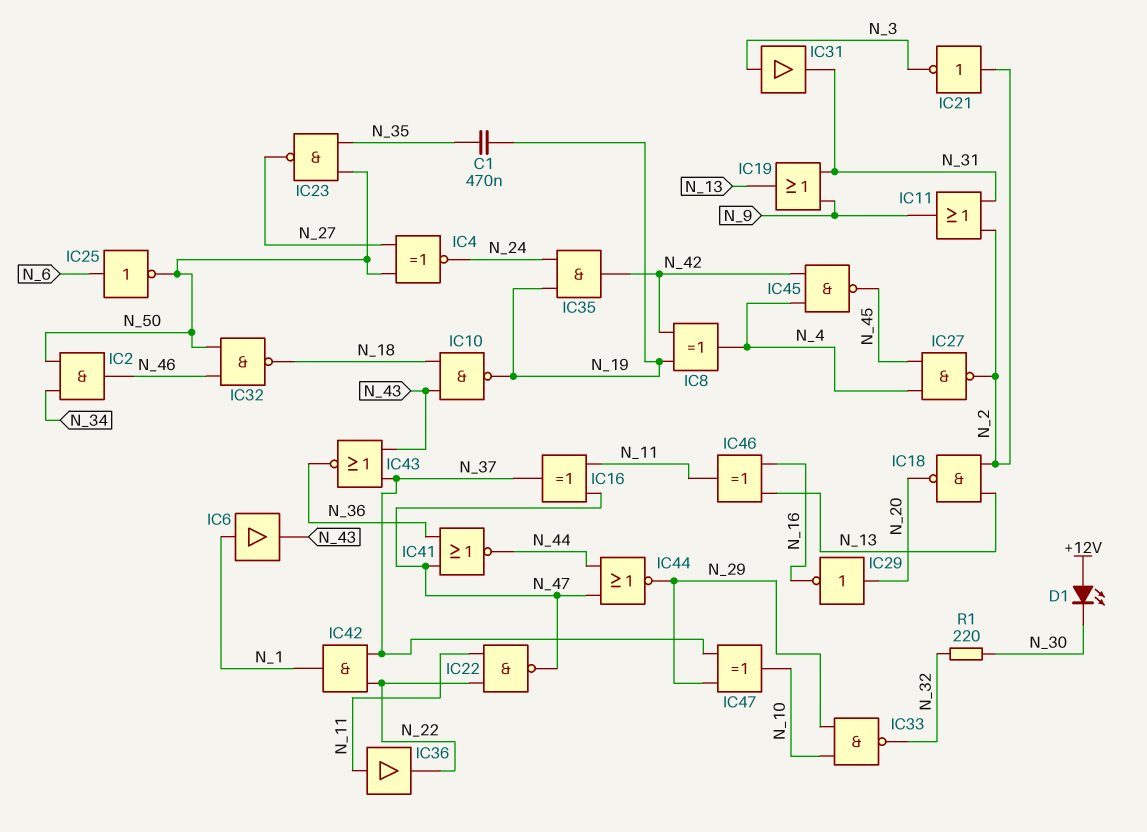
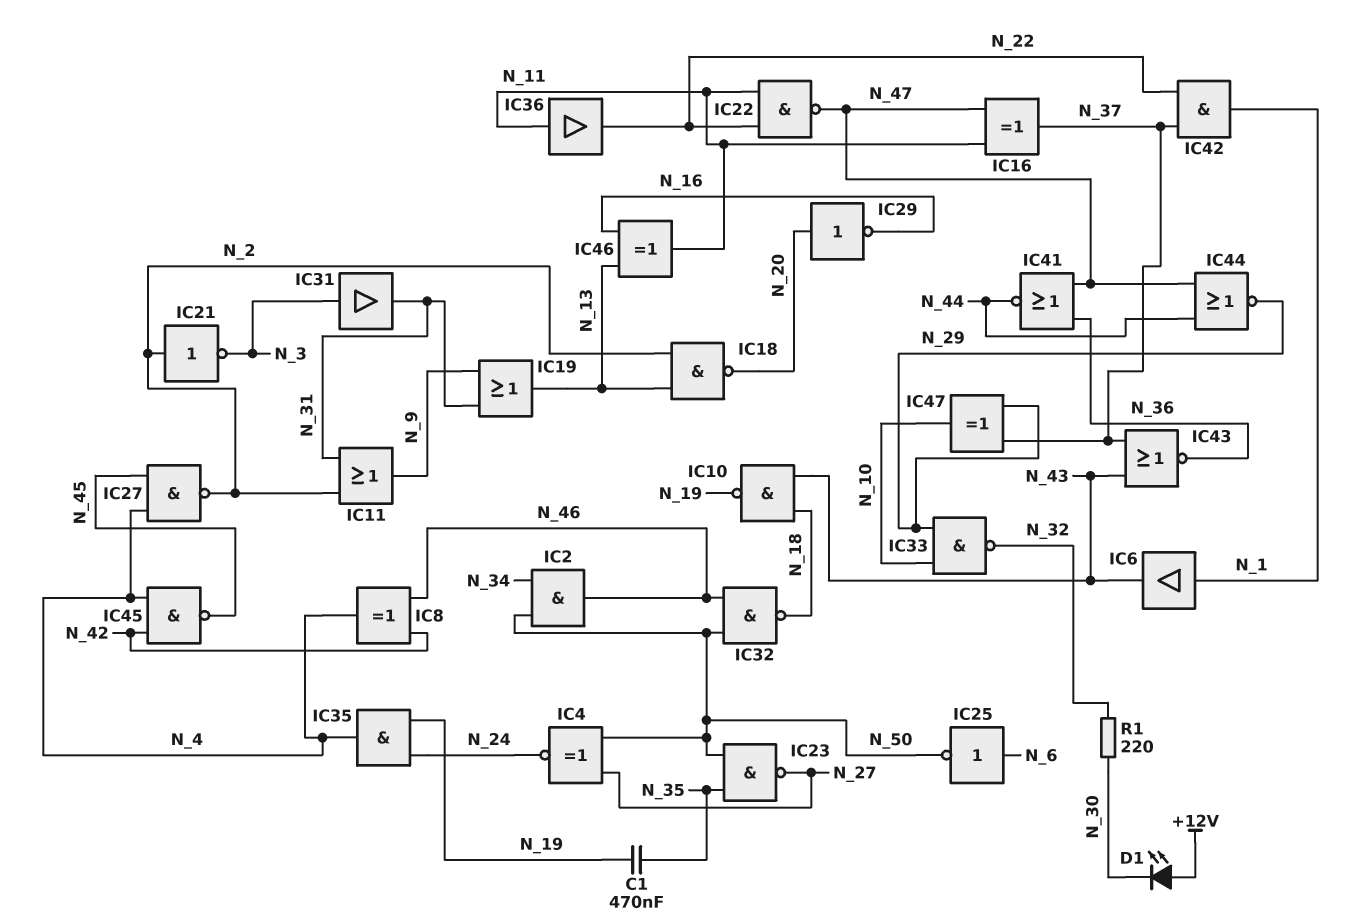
IC8: XOR (in N_19, in N_42, out N_4) -> XOR (in N_42, in N_46, out N_4)
IC35: AND (in N_19, in N_24, out N_42) -> AND (in N_19, in N_24, out N_4)

